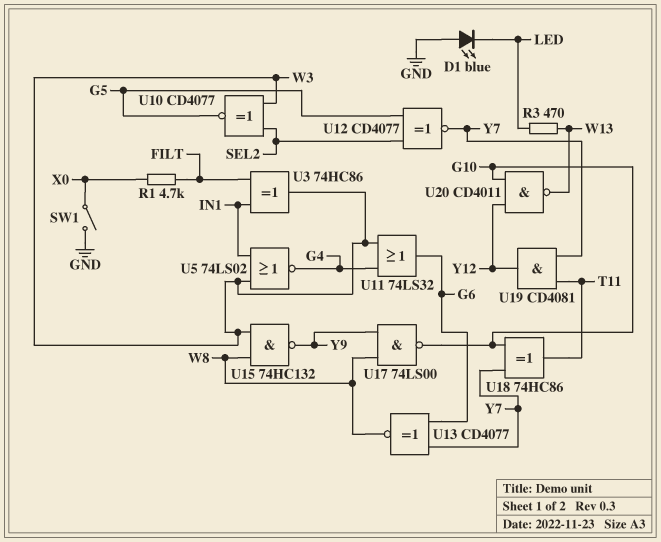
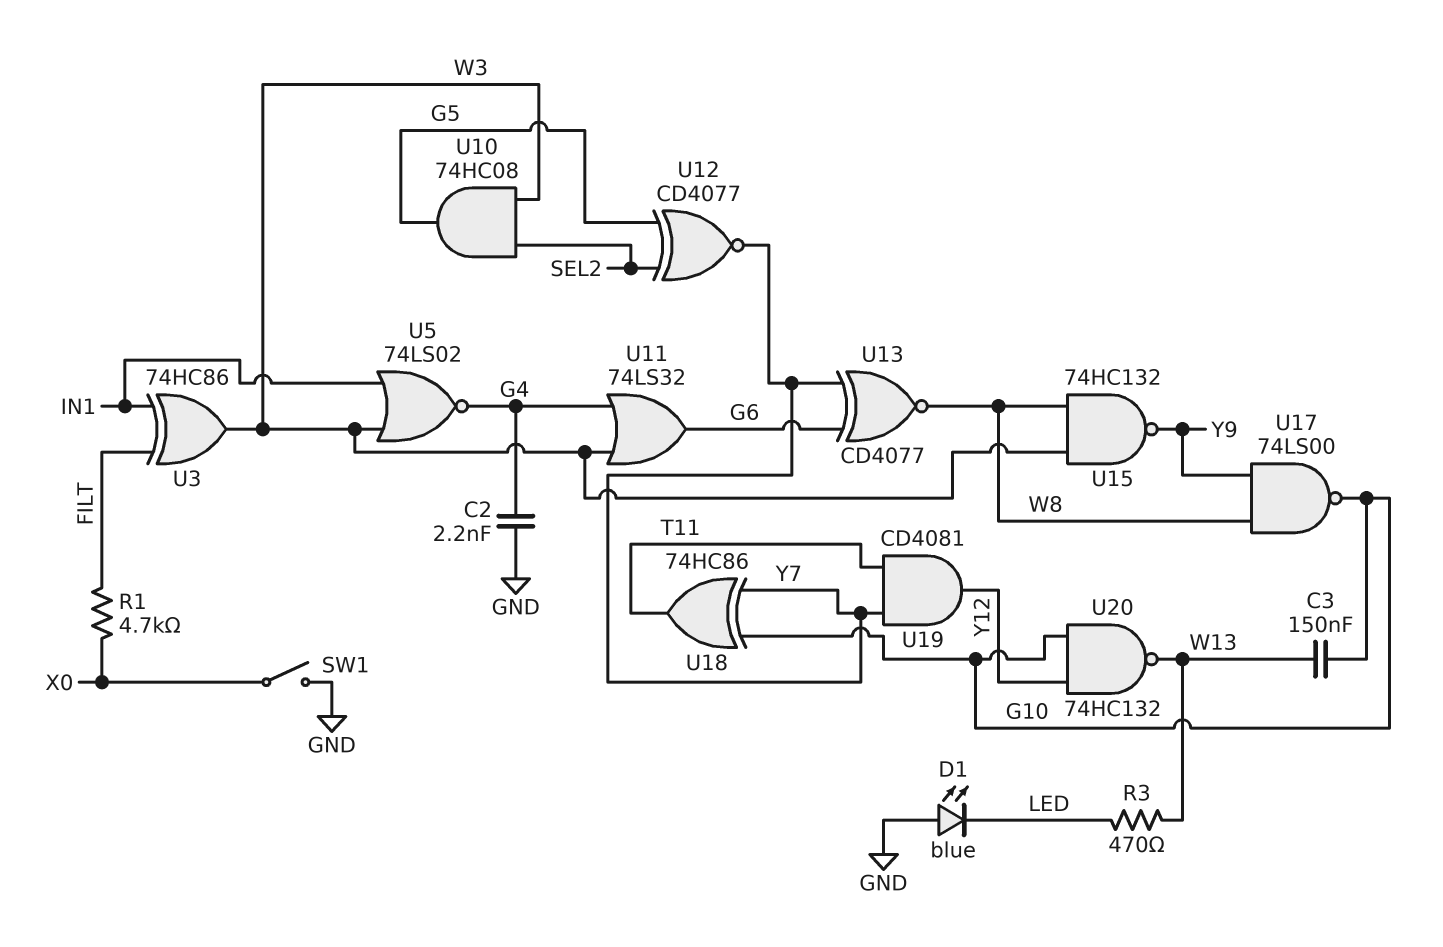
C2: none -> 2.2nF (G4, GND)
C3: none -> 150nF (G10, W13)
U10: XNOR CD4077 (in SEL2, in W3, out G5) -> AND 74HC08 (in SEL2, in W3, out G5)
U20: NAND CD4011 (in G10, in Y12, out W13) -> NAND 74HC132 (in G10, in Y12, out W13)

